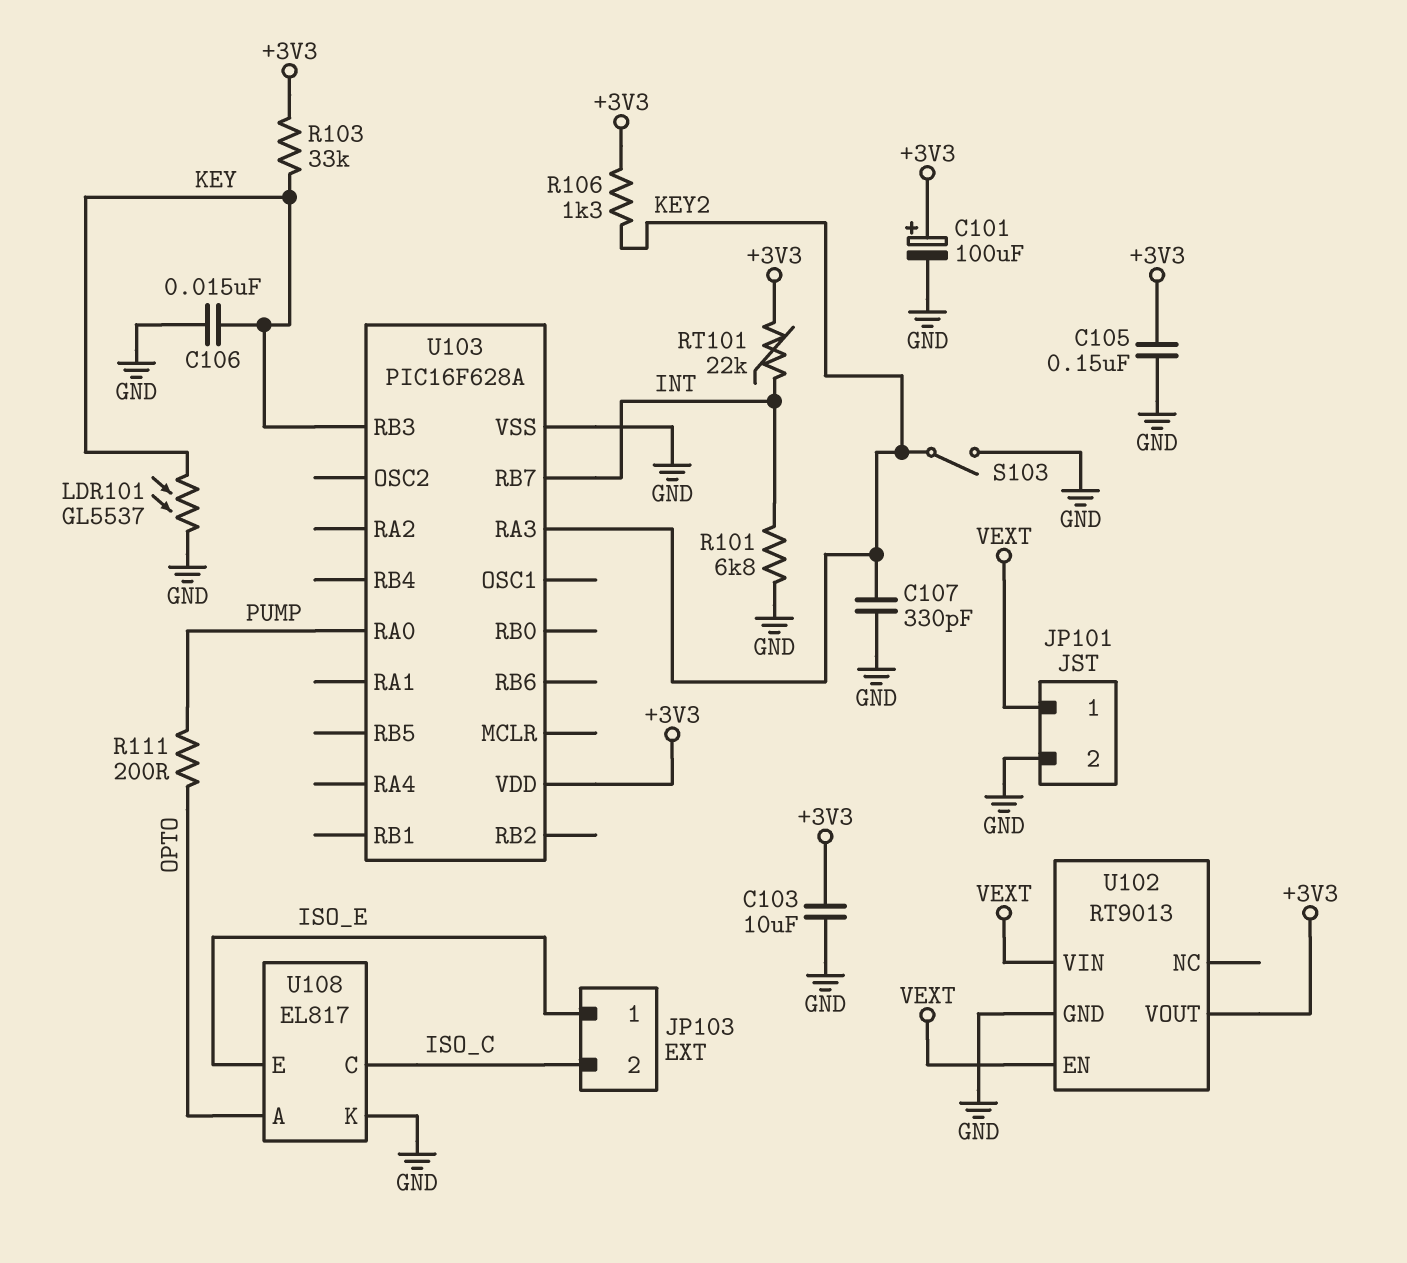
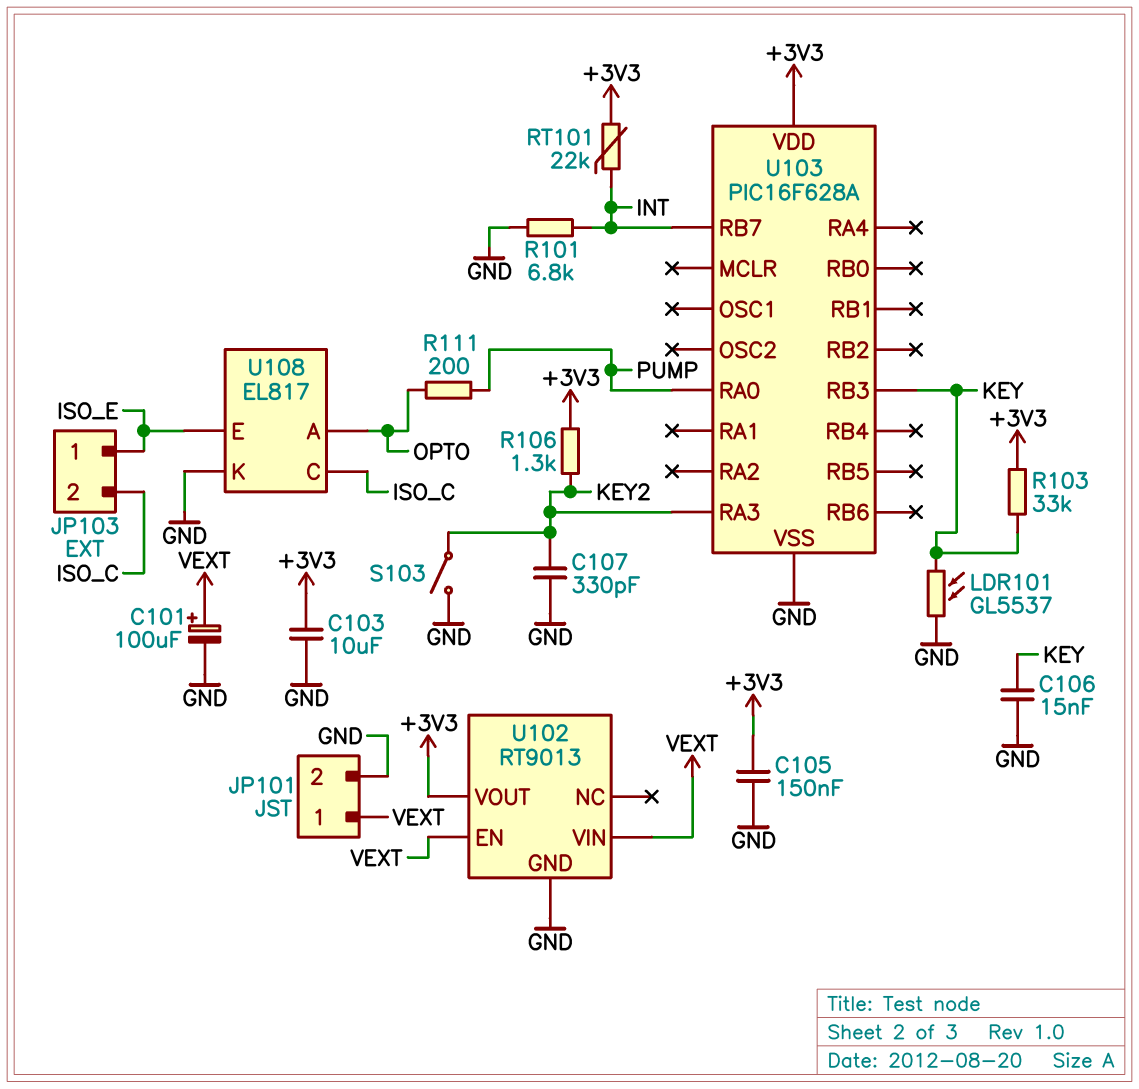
C101: 100uF (plus +3V3, minus GND) -> 100uF (plus VEXT, minus GND)

